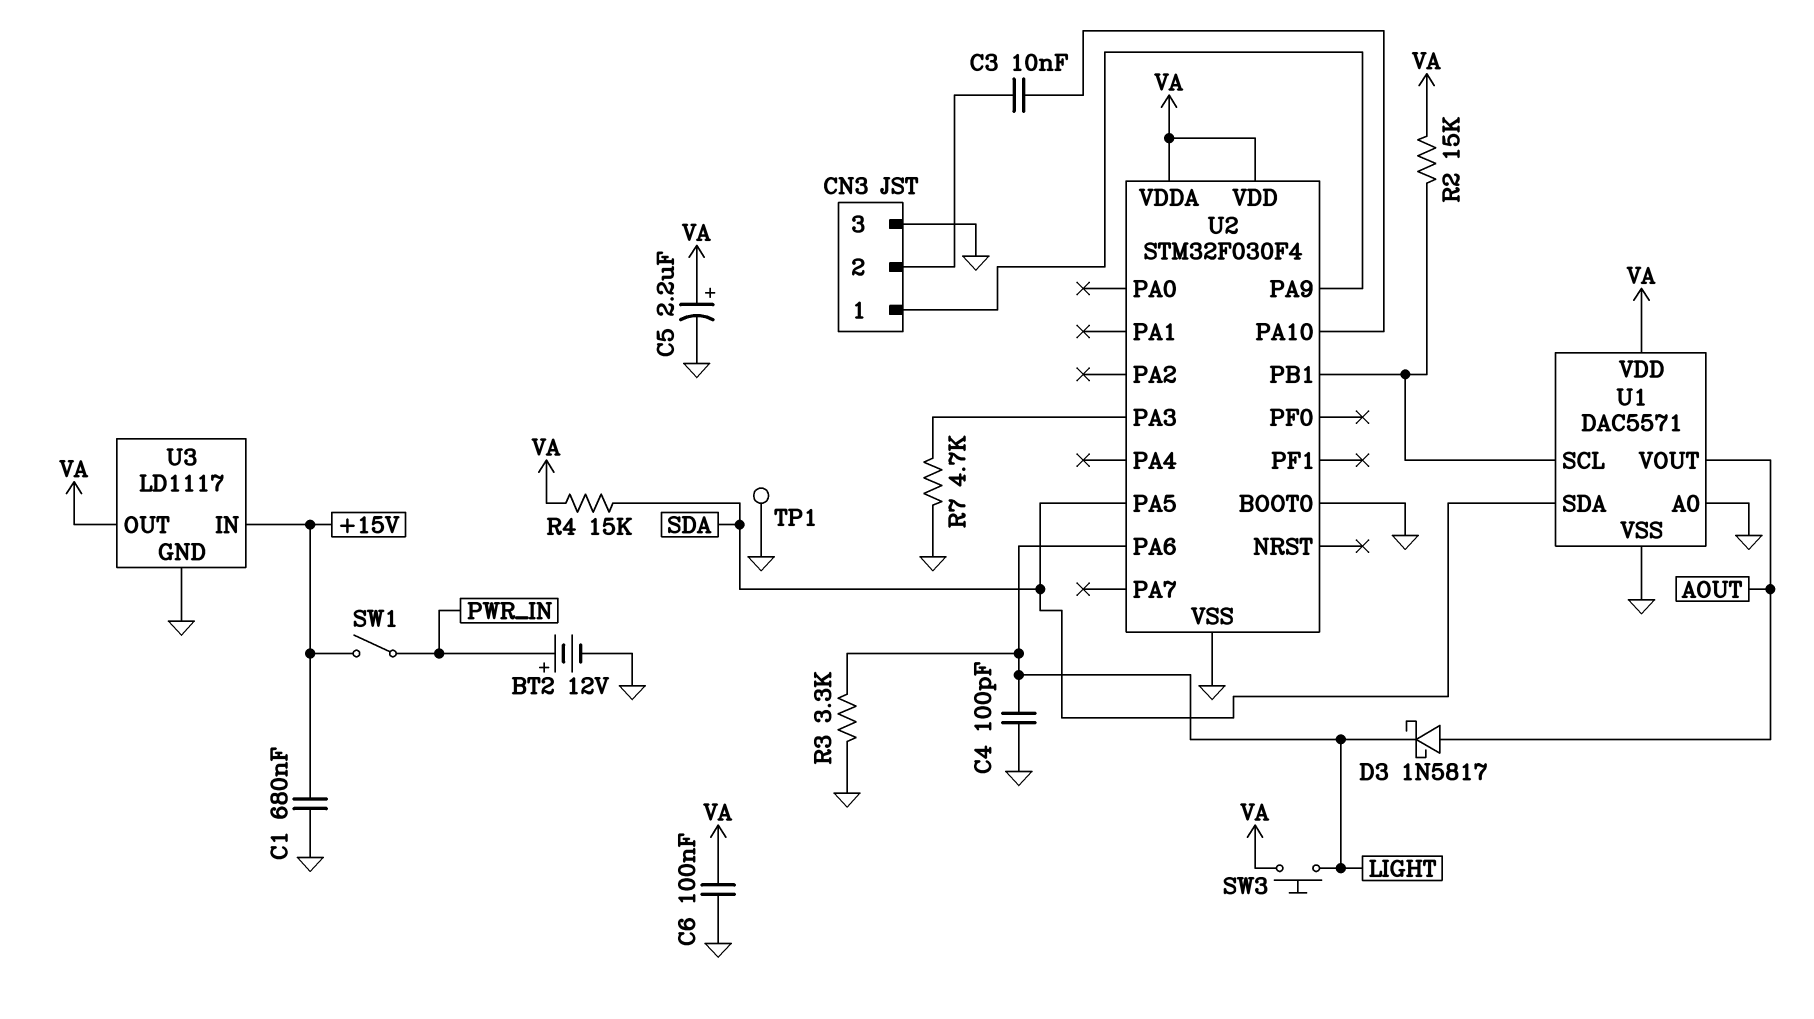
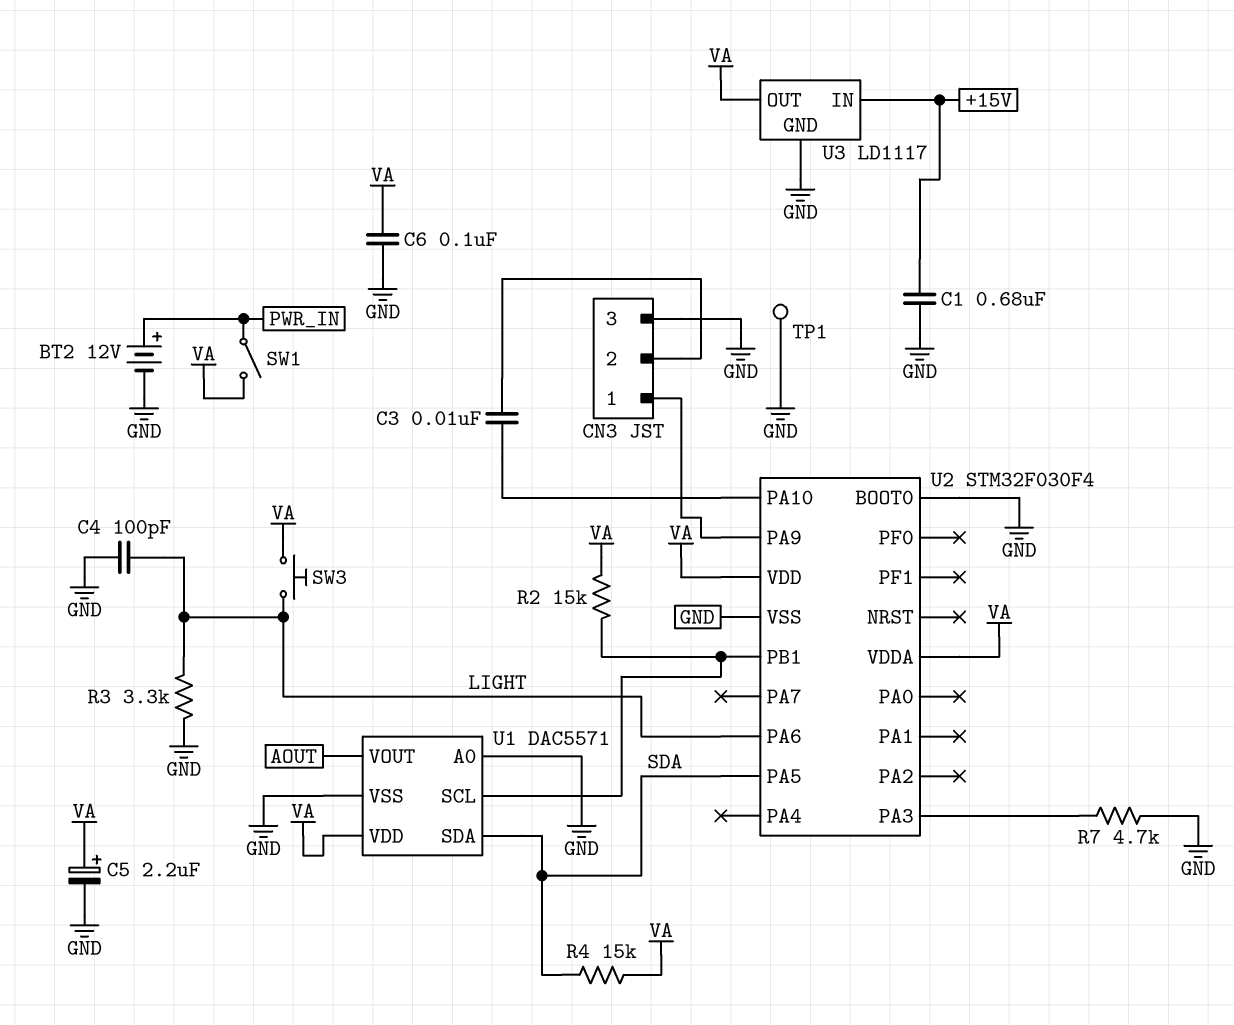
D3: schottky 1N5817 (A AOUT, K LIGHT) -> none
SW1: switch (+15V, PWR_IN) -> switch (PWR_IN, VA)

